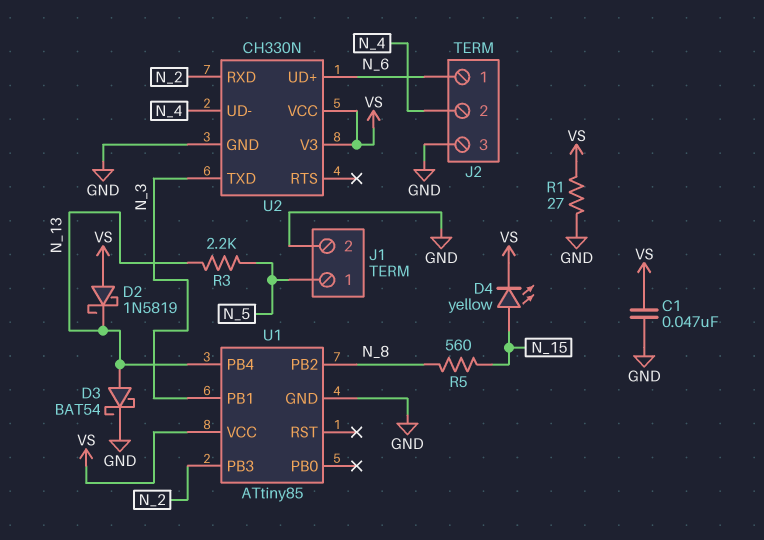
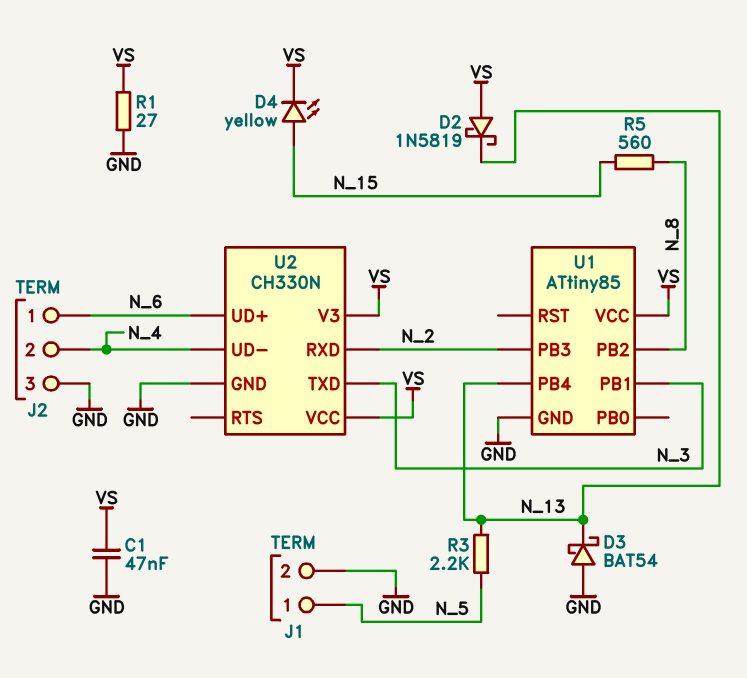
D3: schottky BAT54 (A N_13, K GND) -> schottky BAT54 (A GND, K N_13)

